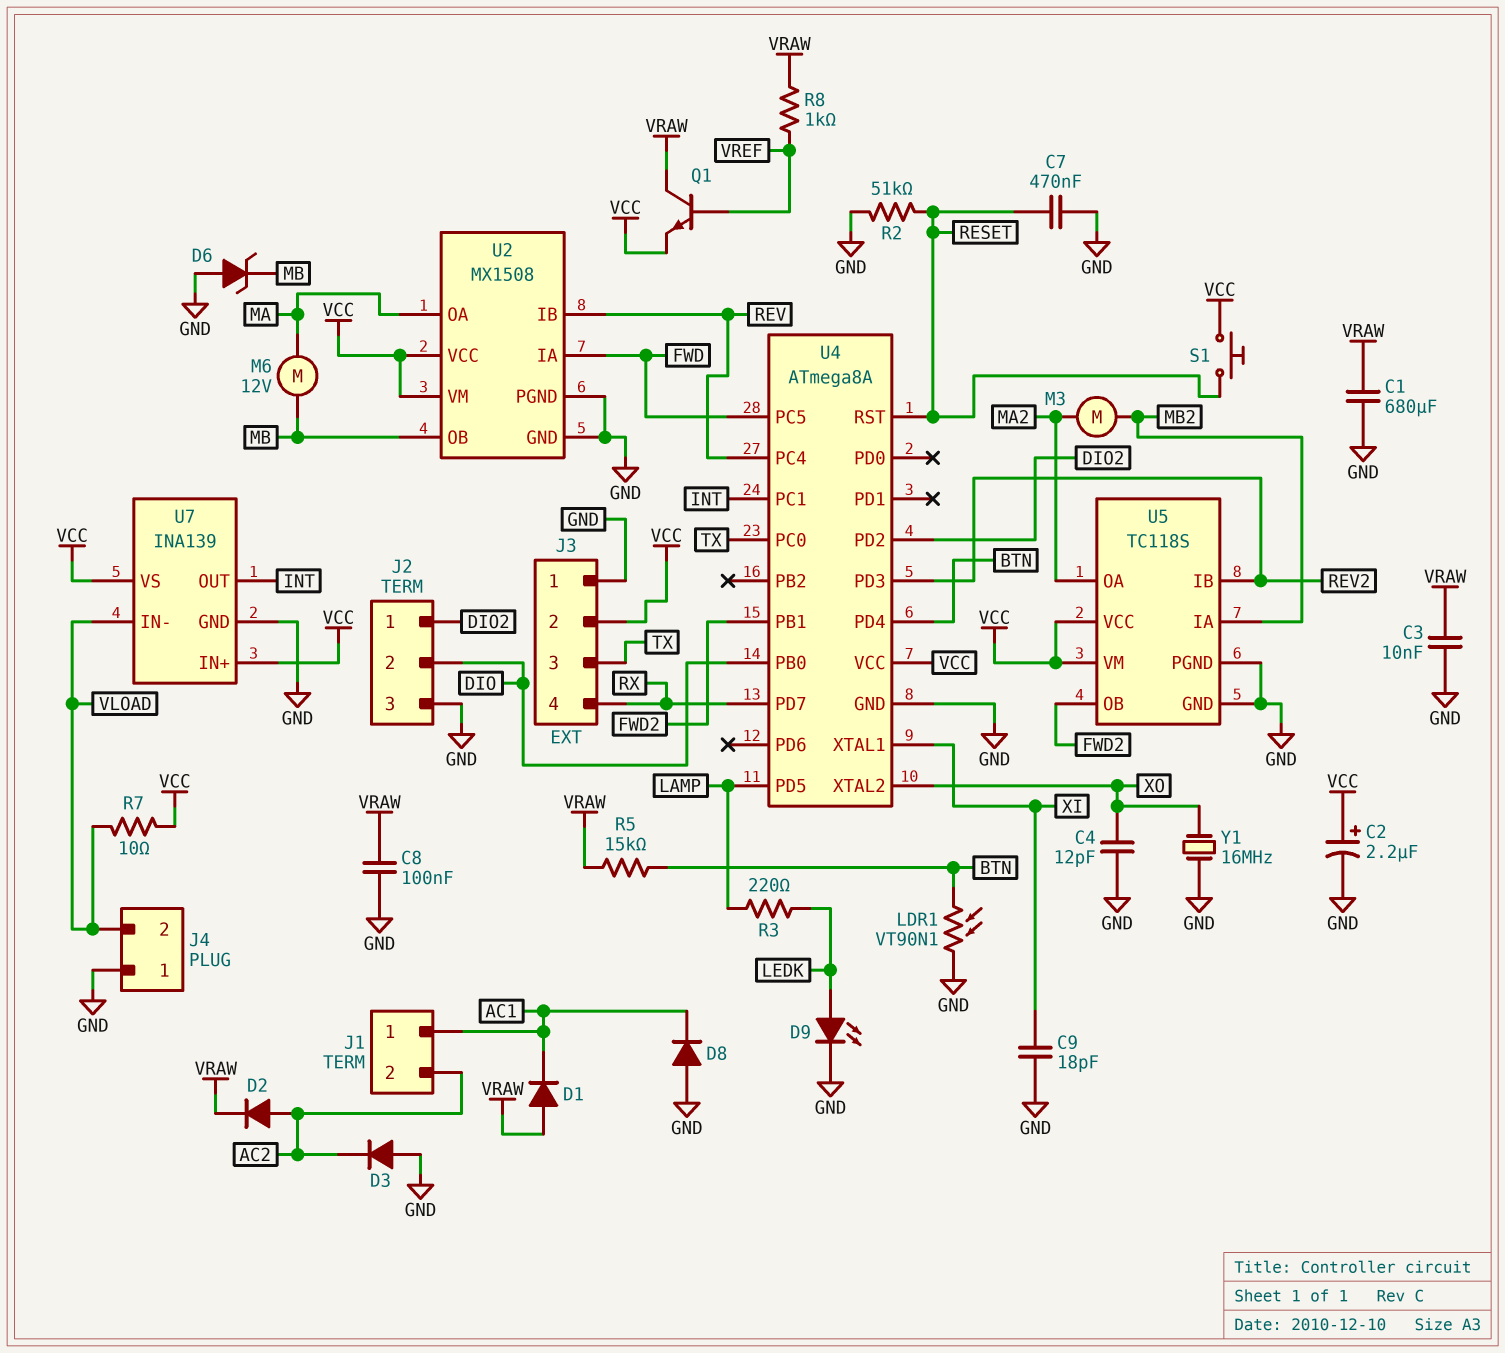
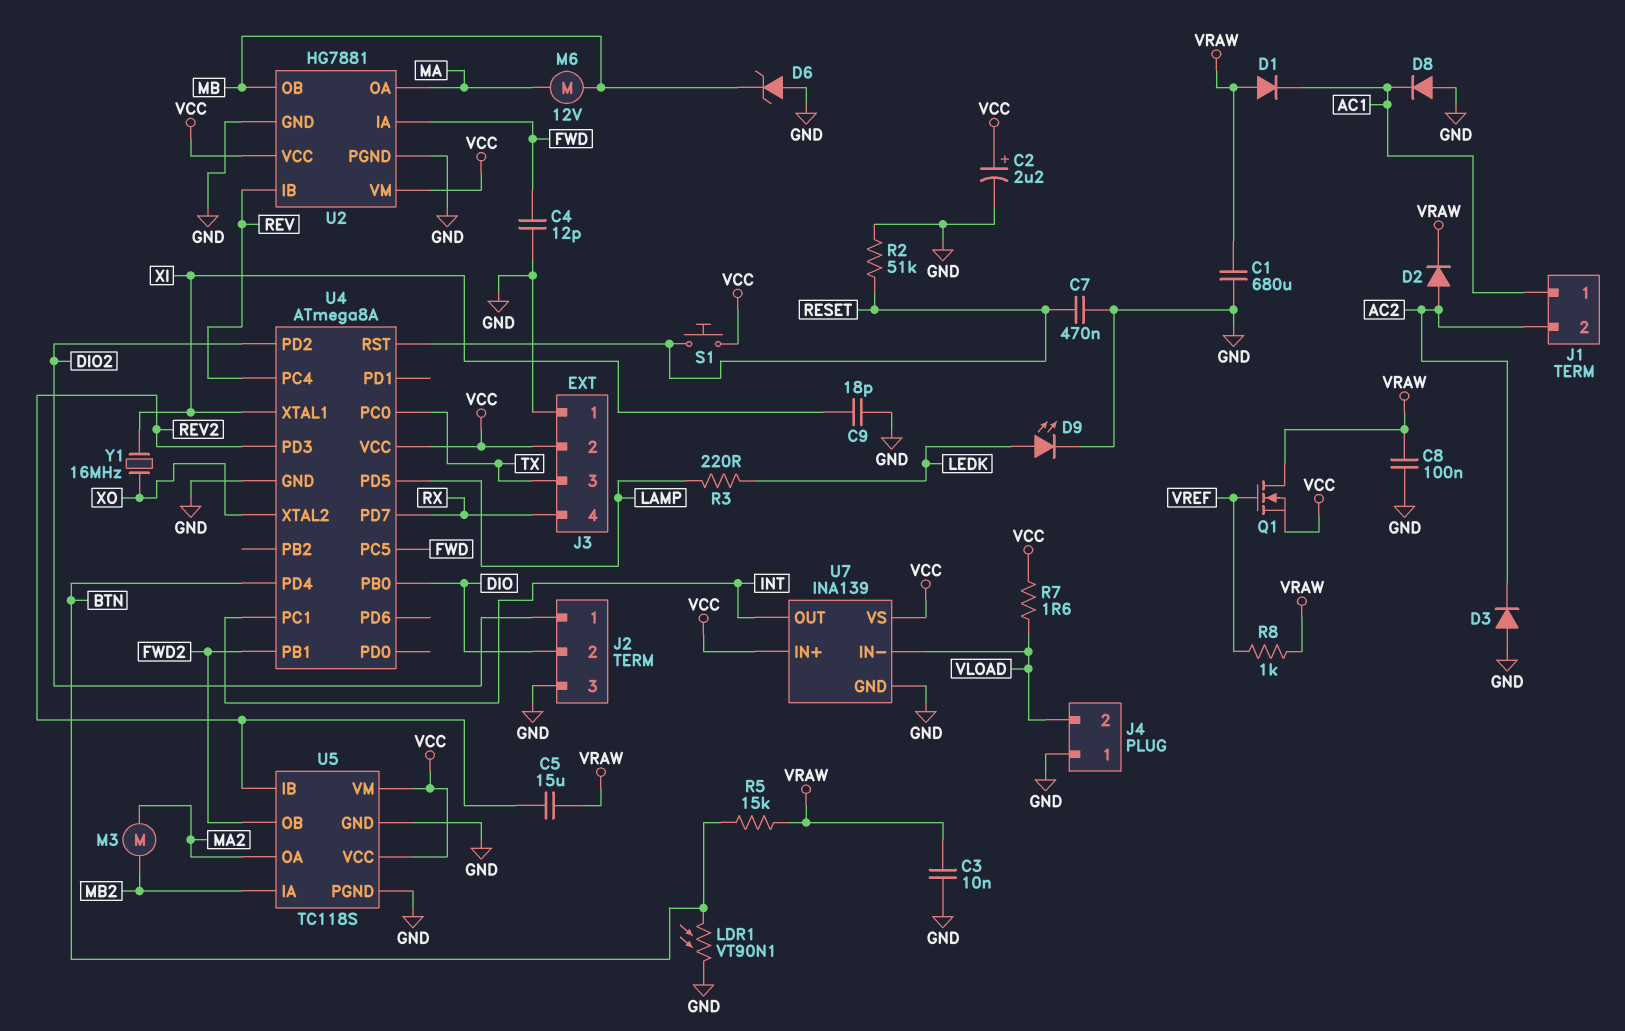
C4: 12pF (GND, XO) -> 12pF (FWD, GND)
C5: none -> 15uF (REV2, VRAW)
Q1: NPN (B VREF, C VRAW, E VCC) -> NMOS (G VREF, D VRAW, S VCC)
R7: 10 (VCC, VLOAD) -> 1.6 (VCC, VLOAD)
U2: MX1508 -> HG7881
Y1: 16MHz (GND, XO) -> 16MHz (XI, XO)

